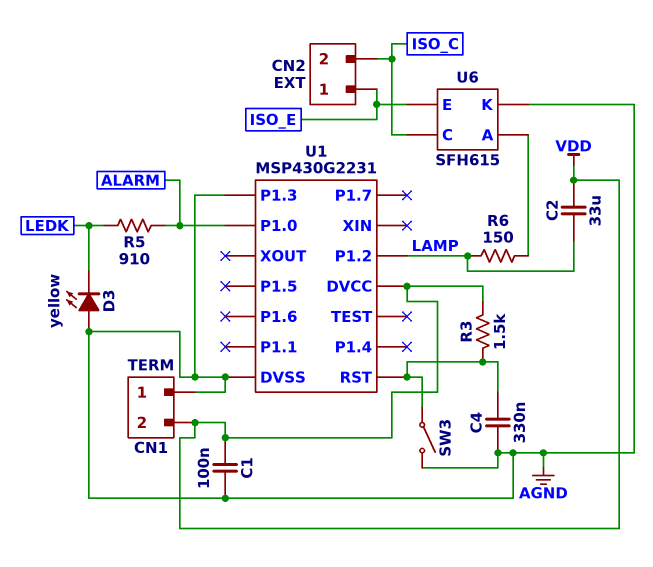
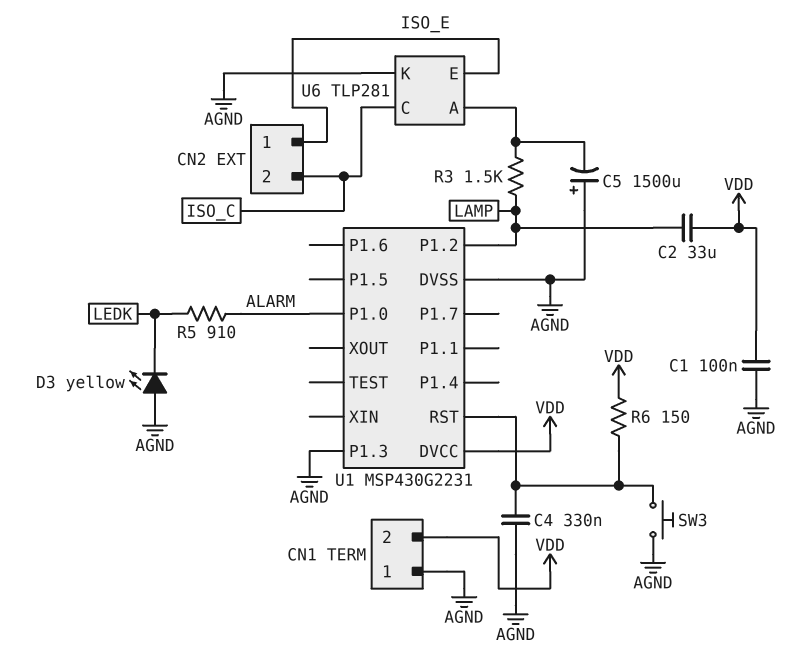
C5: none -> 1500uF (plus AGND, minus U6/A)
R3: 1.5k (U1/RST, VDD) -> 1.5k (LAMP, U6/A)
R6: 150 (LAMP, U6/A) -> 150 (U1/RST, VDD)
SW3: switch (AGND, U1/RST) -> button (AGND, U1/RST)
U6: SFH615 -> TLP281

